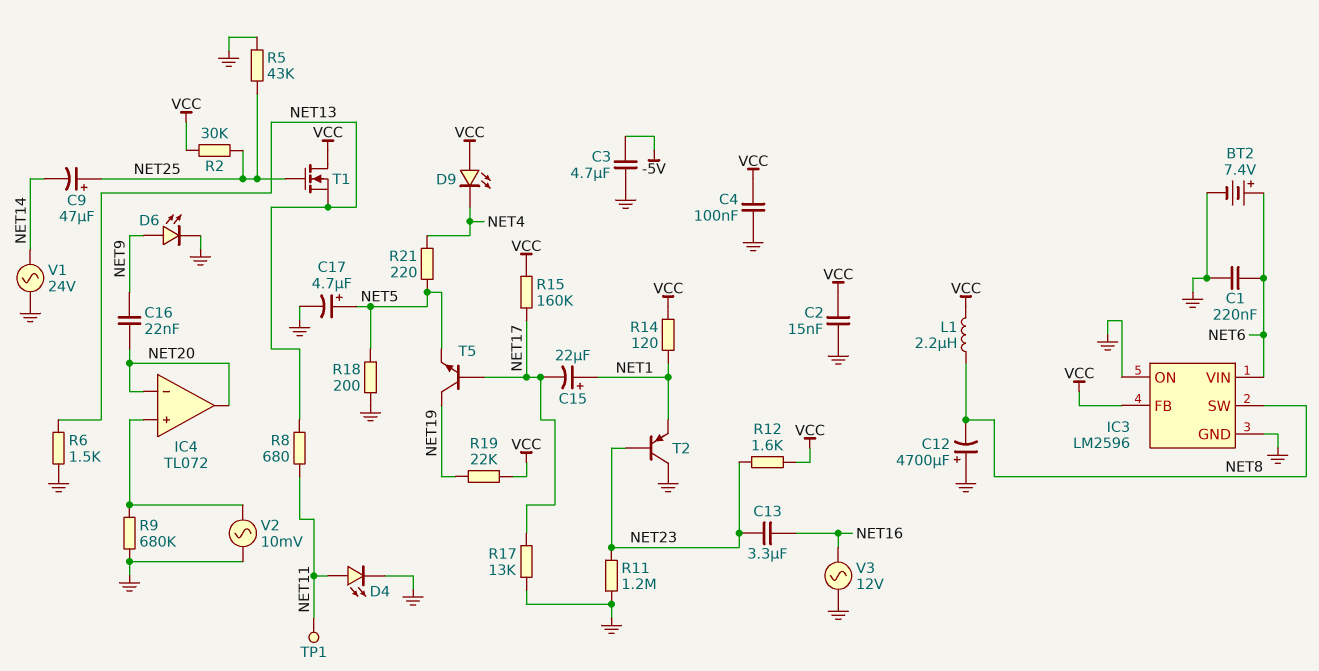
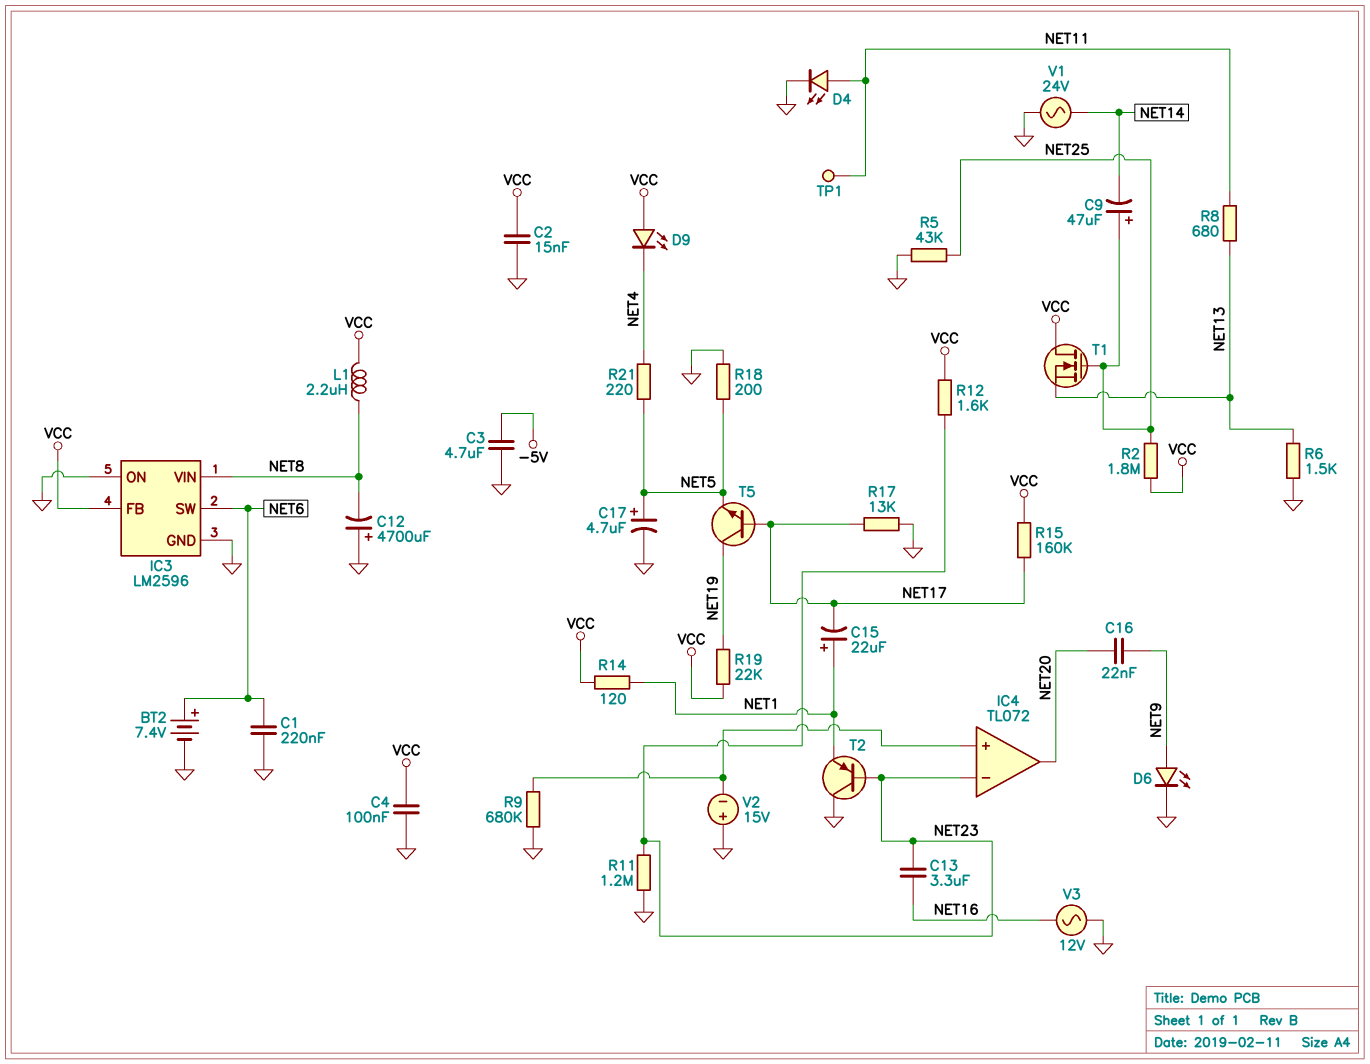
IC3 pin SW: NET8 -> NET6
IC3 pin VIN: NET6 -> NET8
IC4 pin in-: NET20 -> NET23
R2: 30k (NET25, VCC) -> 1.8M (NET25, VCC)
V2: AC 10mV (GND, IC4/in+) -> 15V (plus GND, minus IC4/in+)

